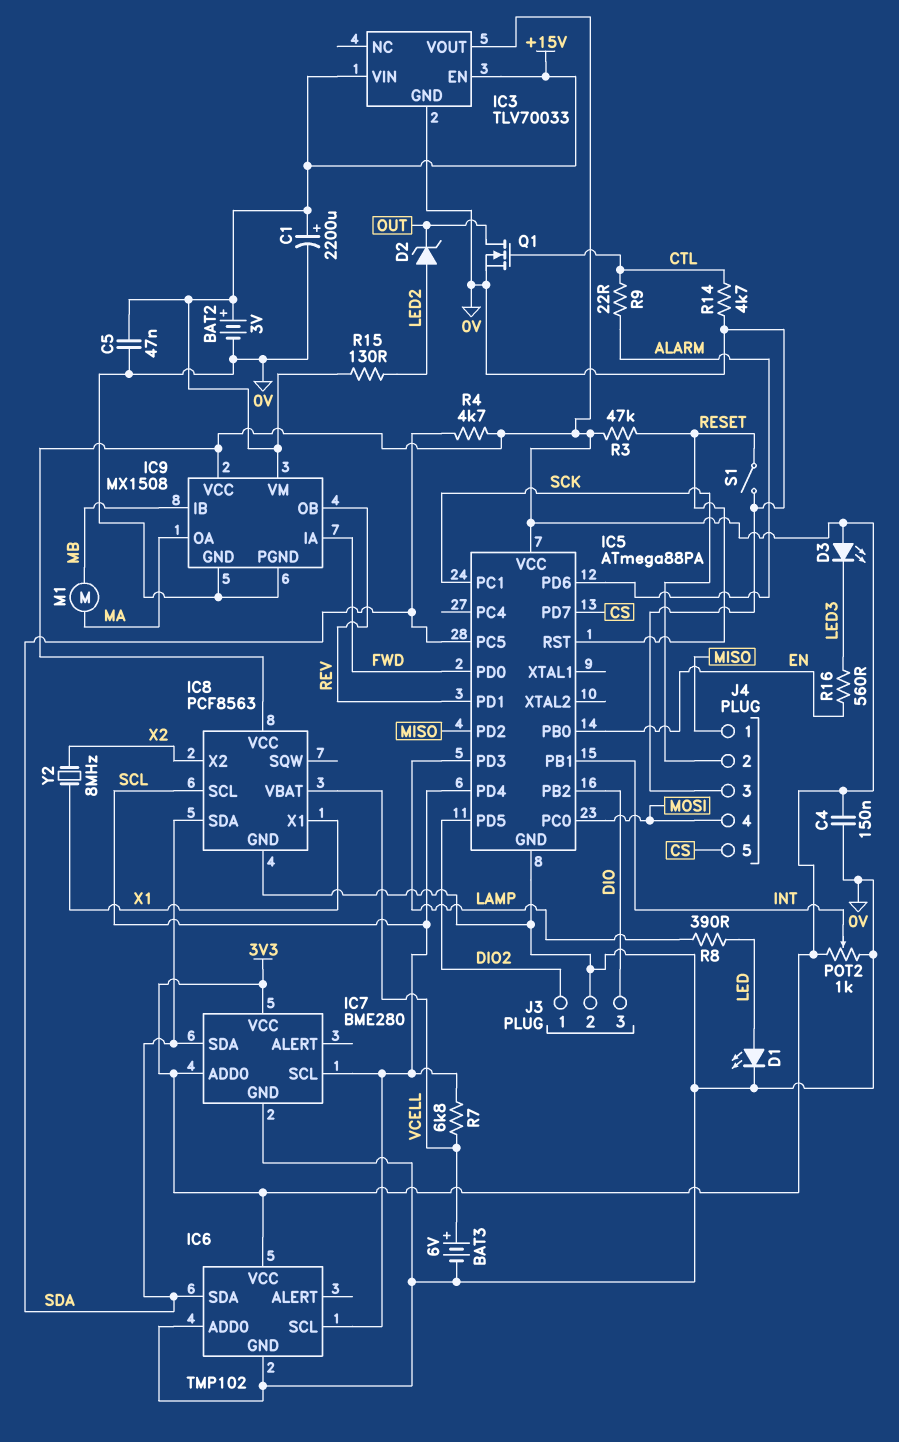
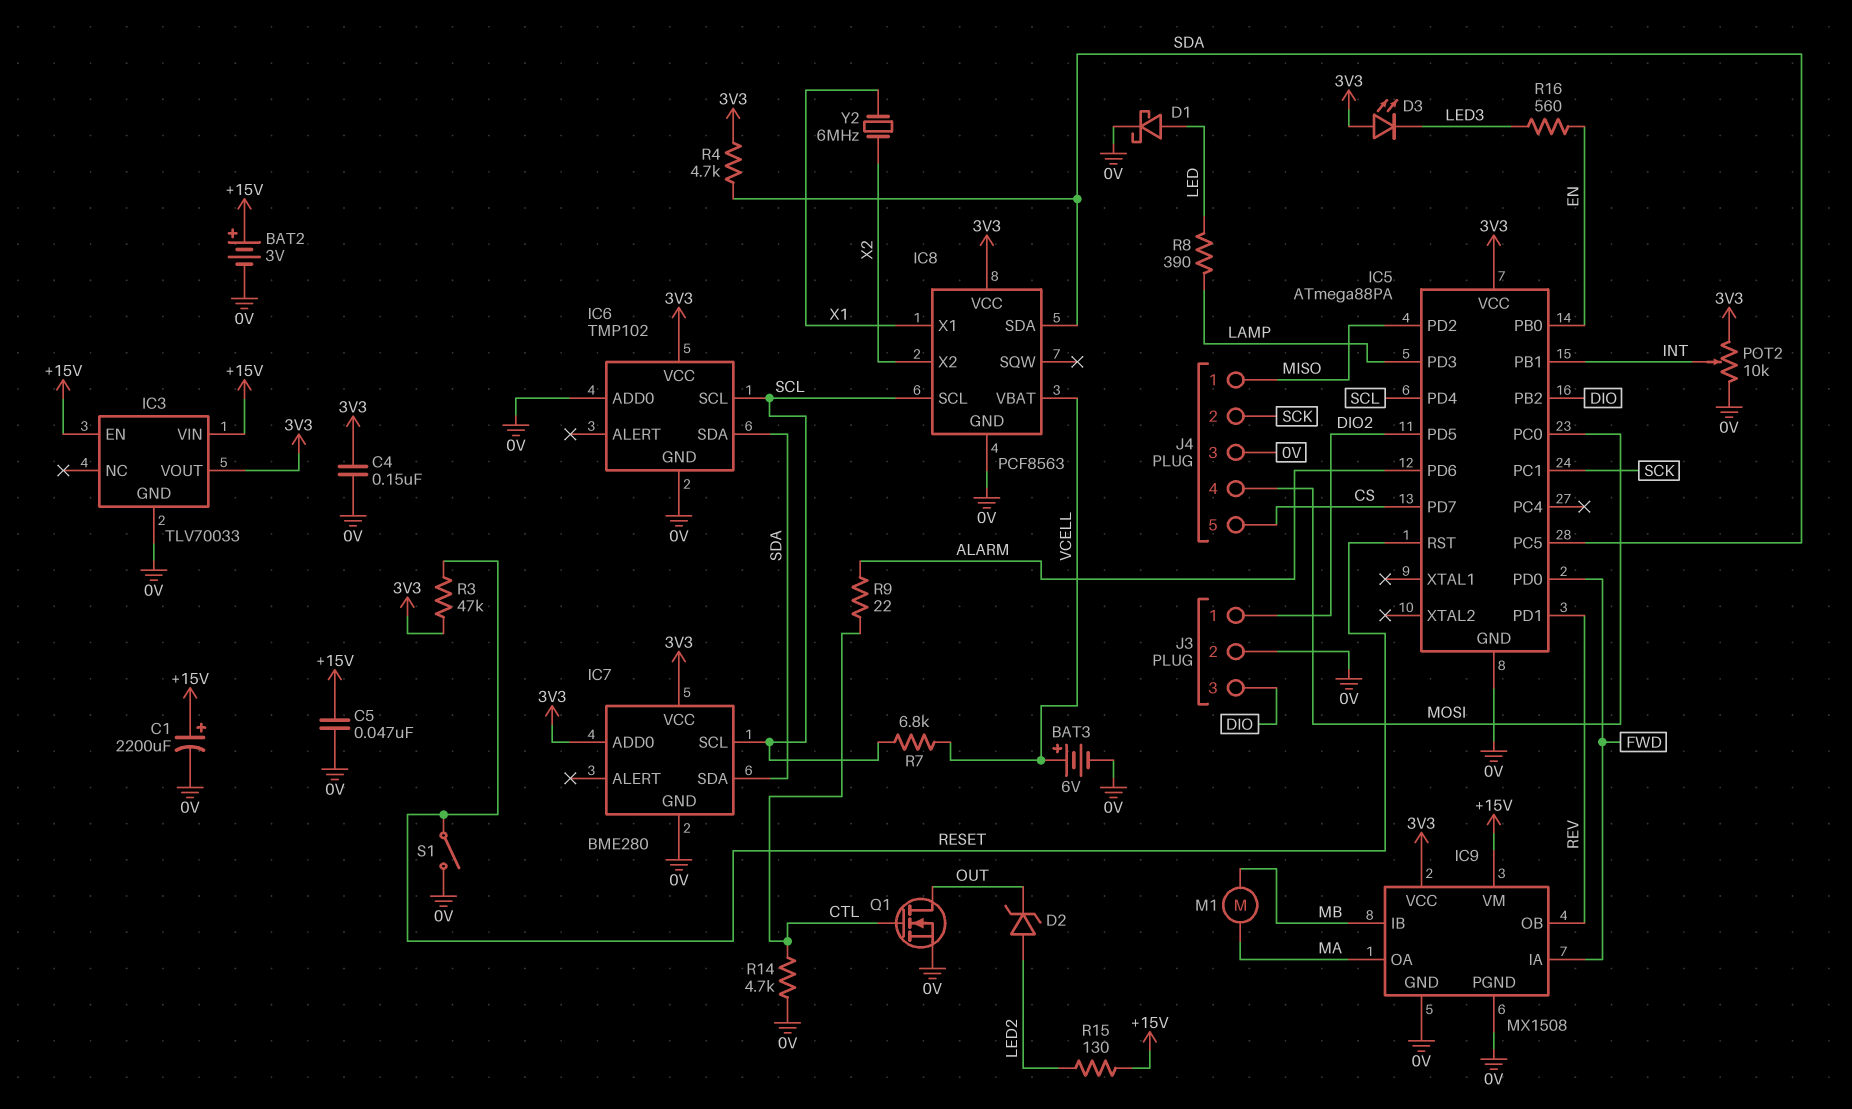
D1: LED (A LED, K 0V) -> schottky (A LED, K 0V)
POT2: 1k (0V, 3V3, wiper INT) -> 10k (0V, 3V3, wiper INT)
Y2: 8MHz (X1, X2) -> 6MHz (X1, X2)

